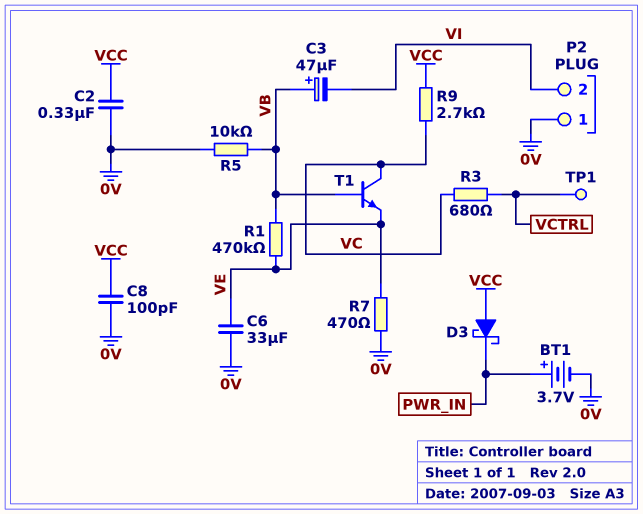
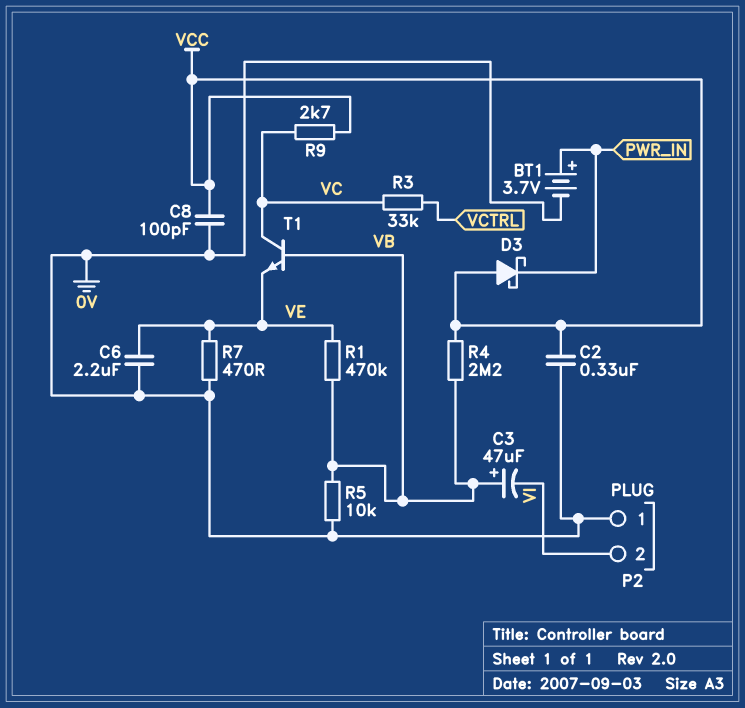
C6: 33uF (0V, VE) -> 2.2uF (0V, VE)
R3: 680 (VC, VCTRL) -> 33k (VC, VCTRL)
R4: none -> 2.2M (VB, VCC)
TP1: test point (VCTRL) -> none

